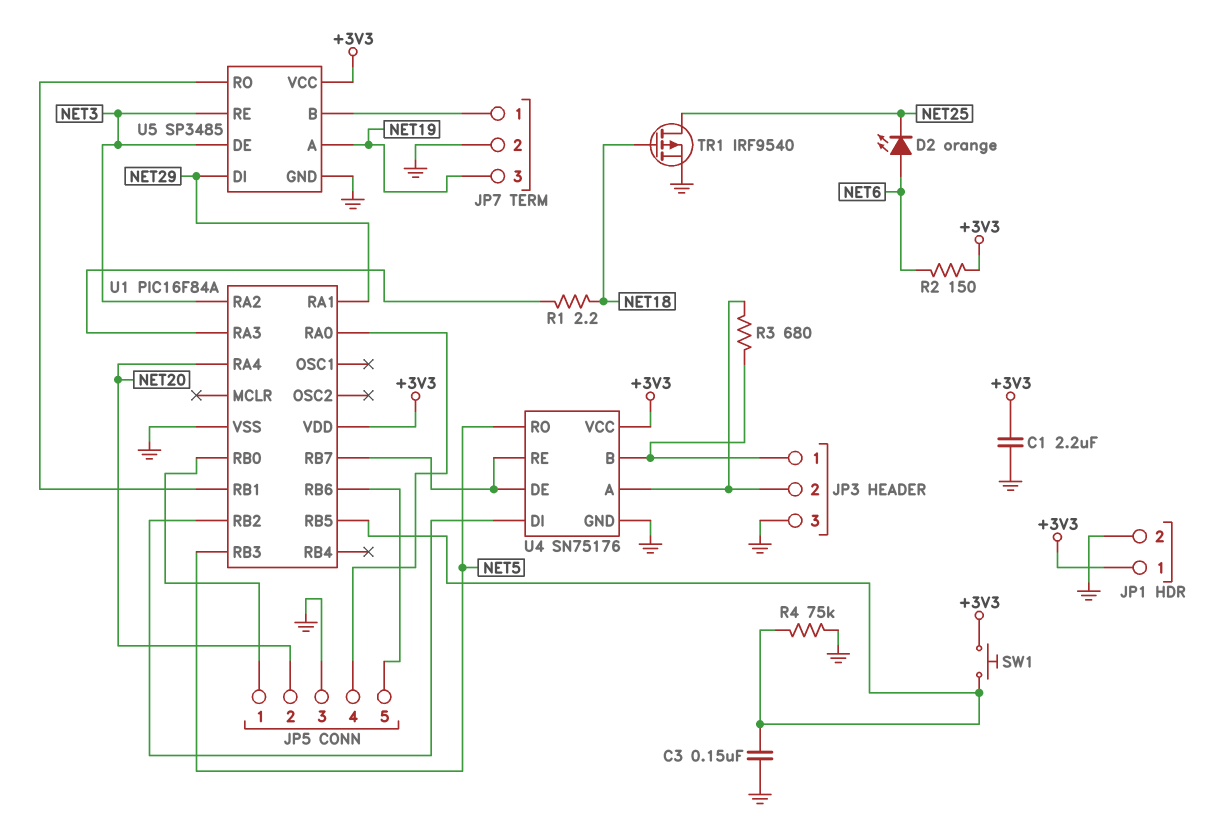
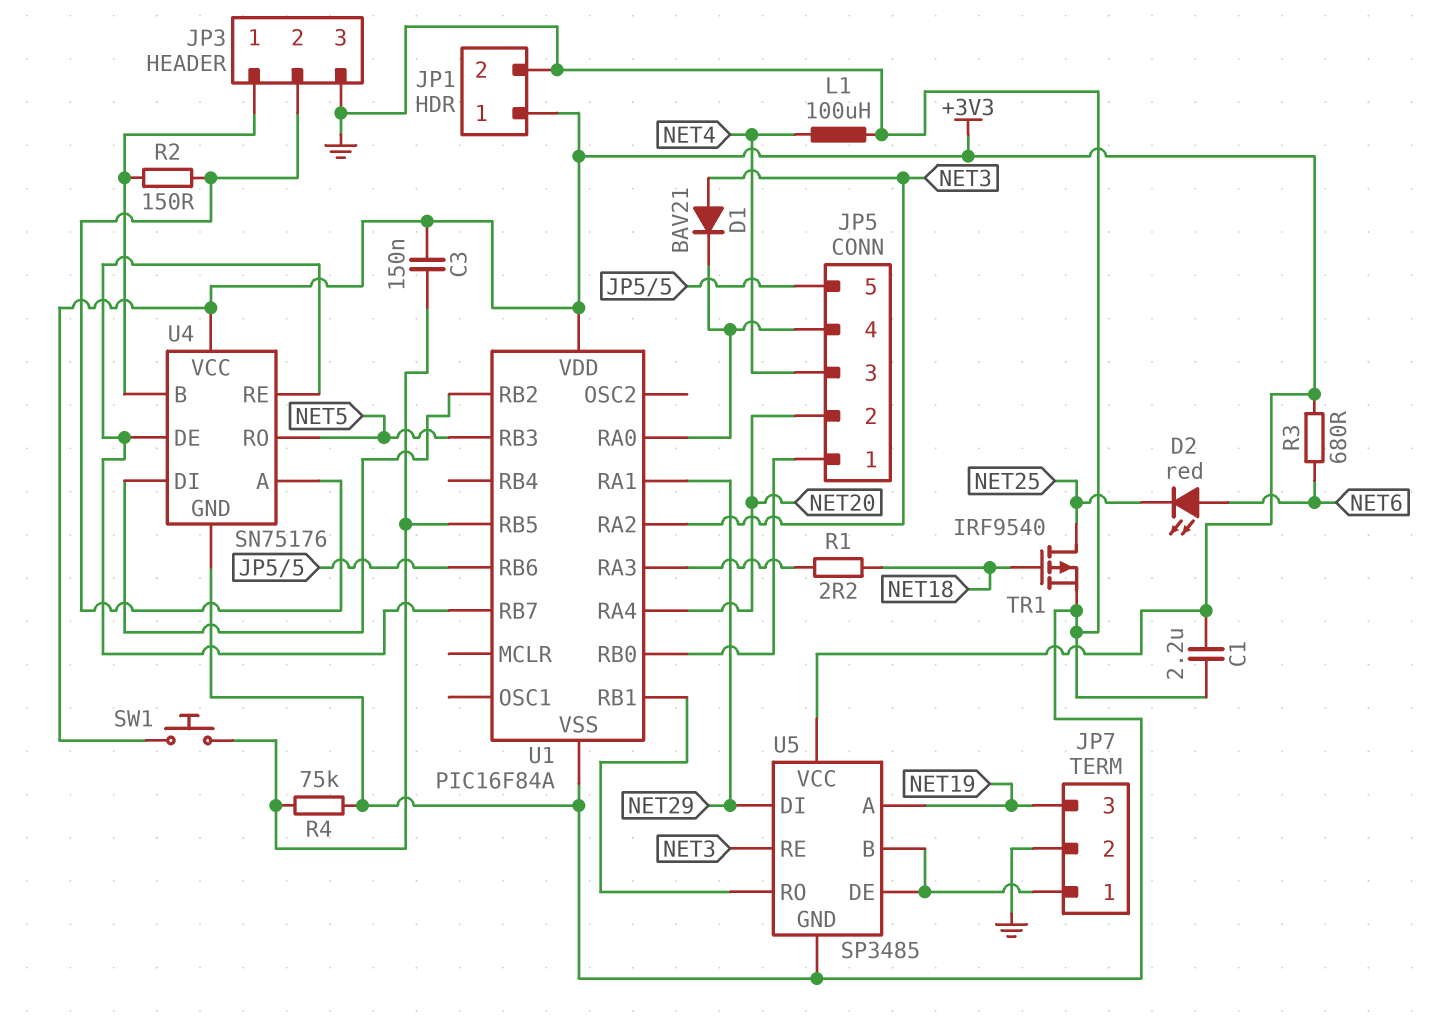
C3: 150nF (GND, U1/RB5) -> 150nF (+3V3, U1/RB5)
D1: none -> diode BAV21 (A NET3, K JP5/4)
D2: LED orange (A NET6, K NET25) -> LED red (A NET6, K NET25)
JP5 pin 3: GND -> NET4
L1: none -> 100uH (GND, NET4)
R2: 150 (+3V3, NET6) -> 150 (JP3/1, JP3/2)
R3: 680 (JP3/1, JP3/2) -> 680 (+3V3, NET6)
U5 pin DE: NET3 -> JP7/1

